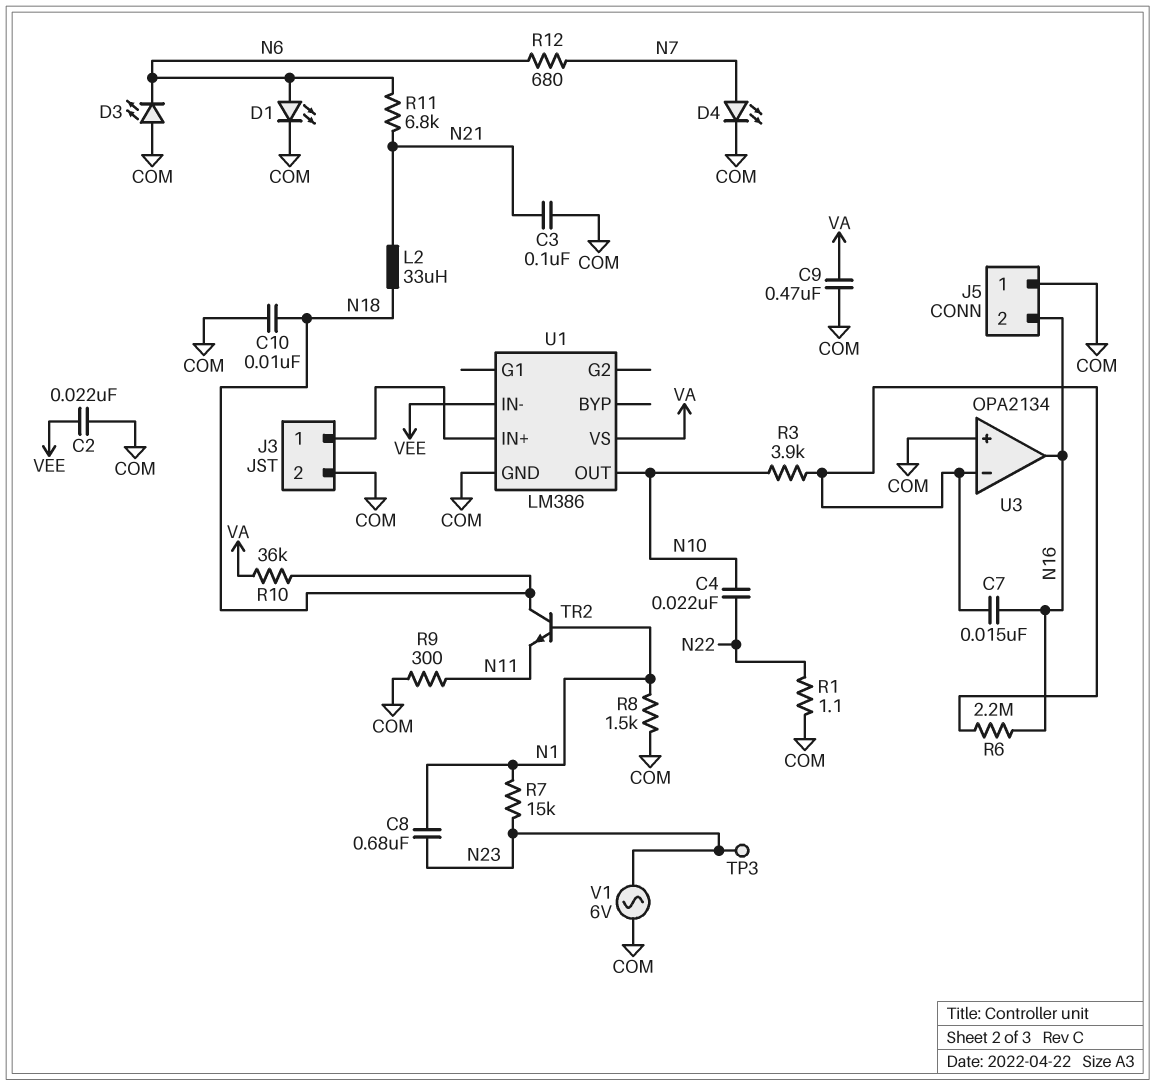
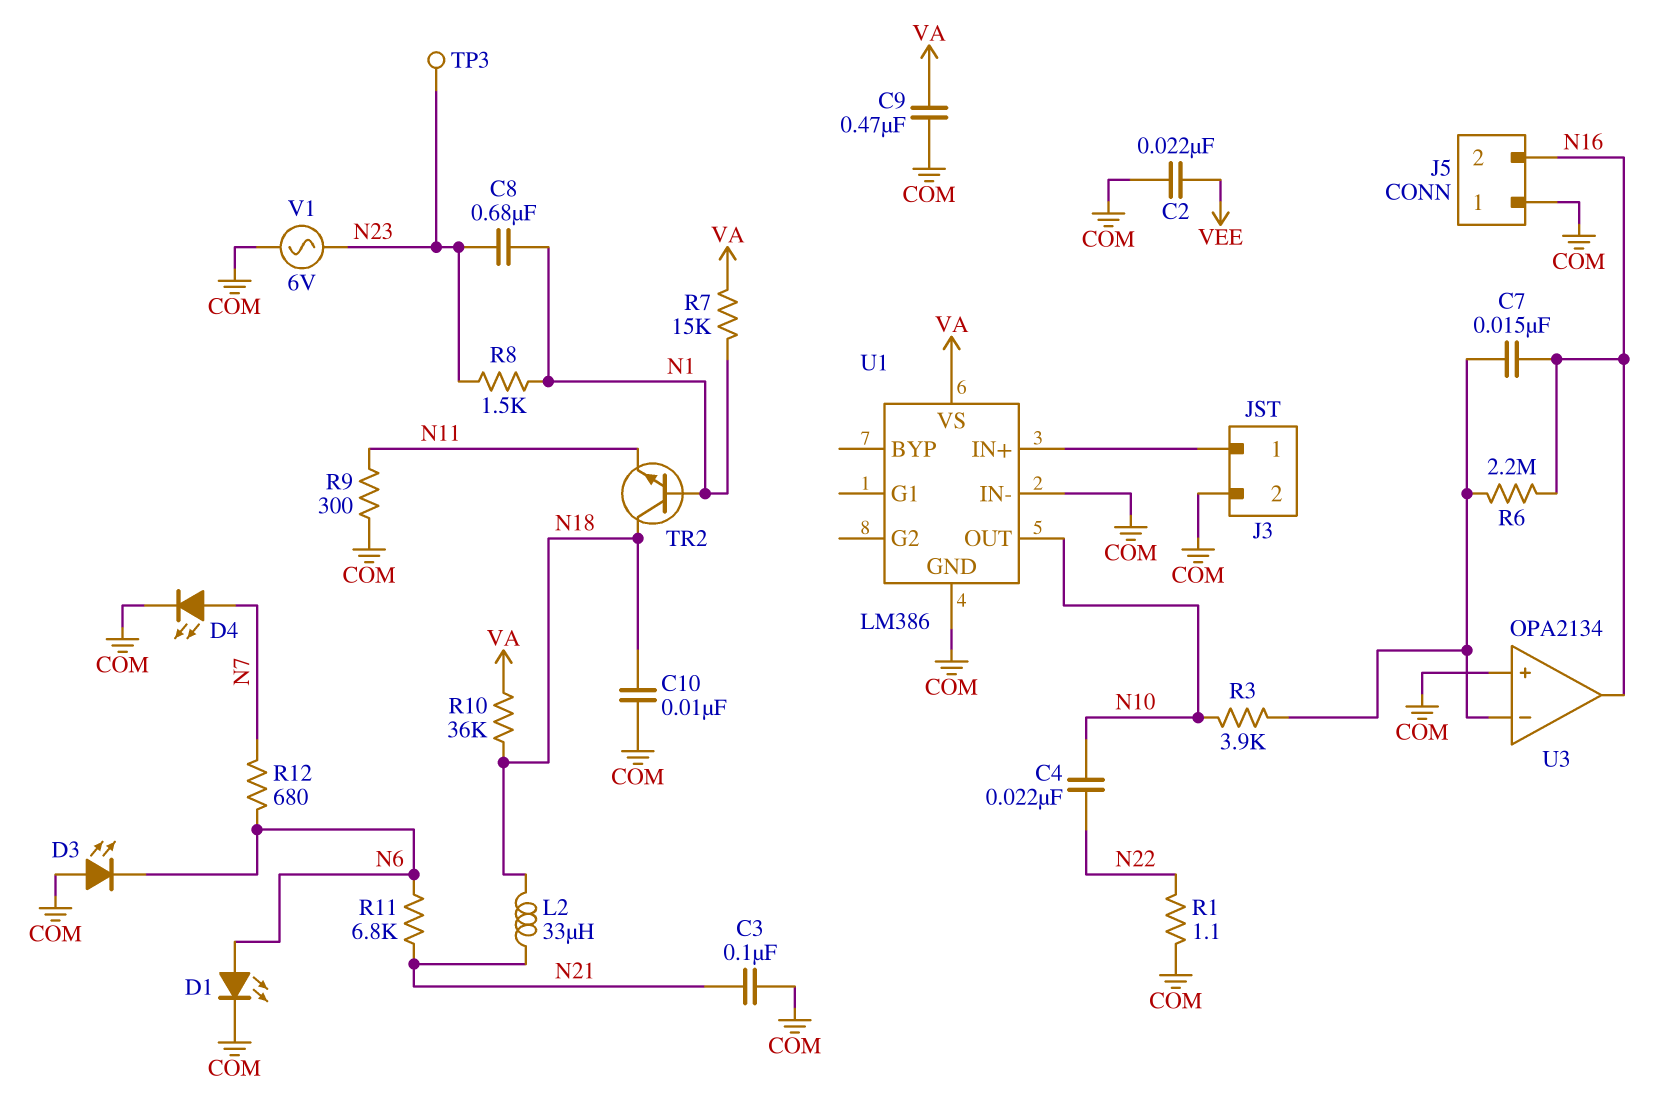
R7: 15k (N1, N23) -> 15k (N1, VA)
R8: 1.5k (COM, N1) -> 1.5k (N1, N23)
U1 pin IN-: VEE -> COM

